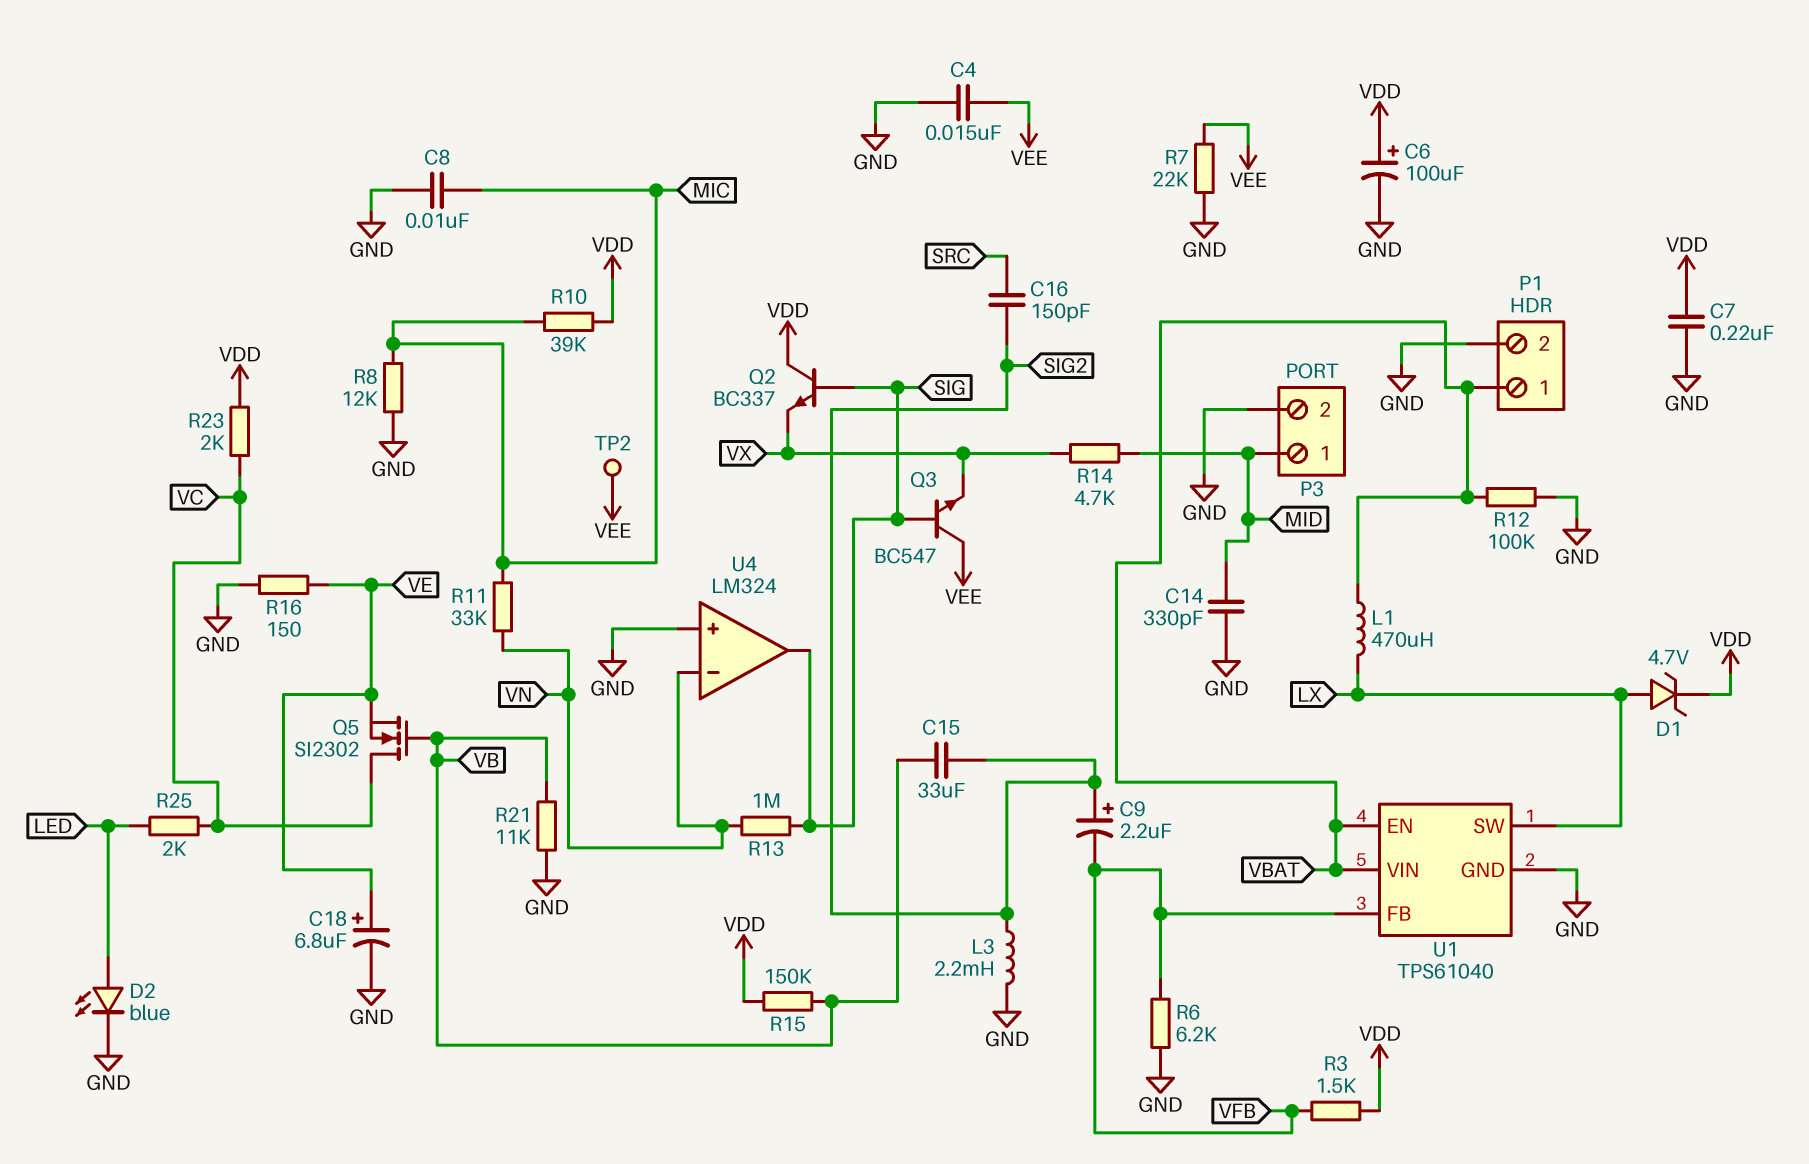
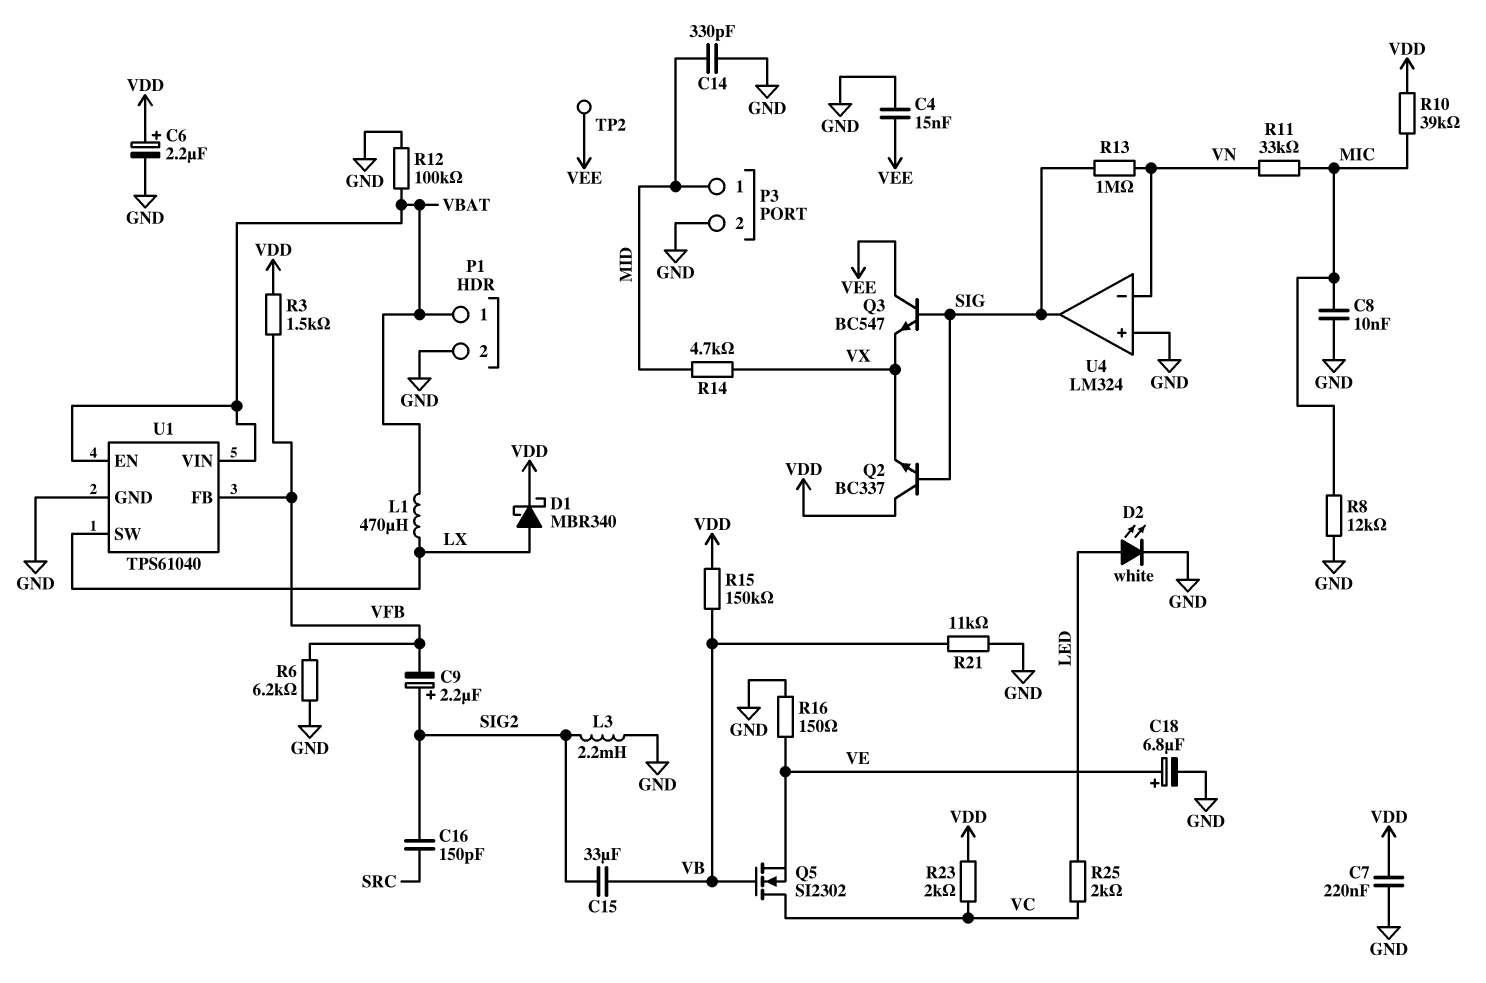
C6: 100uF (plus VDD, minus GND) -> 2.2uF (plus VDD, minus GND)
D1: zener 4.7V (A LX, K VDD) -> schottky MBR340 (A LX, K VDD)
D2: LED blue (A LED, K GND) -> LED white (A LED, K GND)
R7: 22k (GND, VEE) -> none

